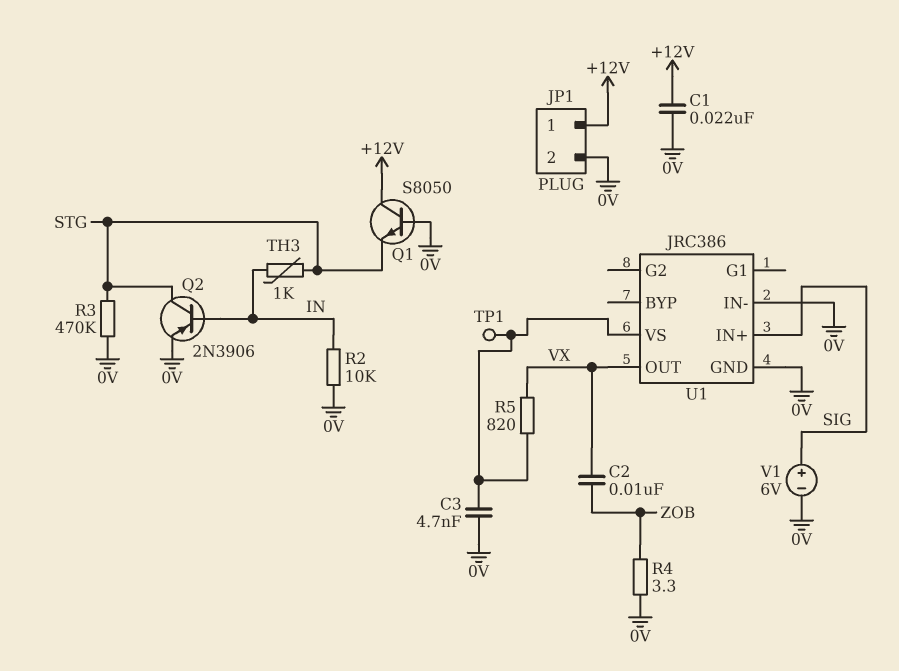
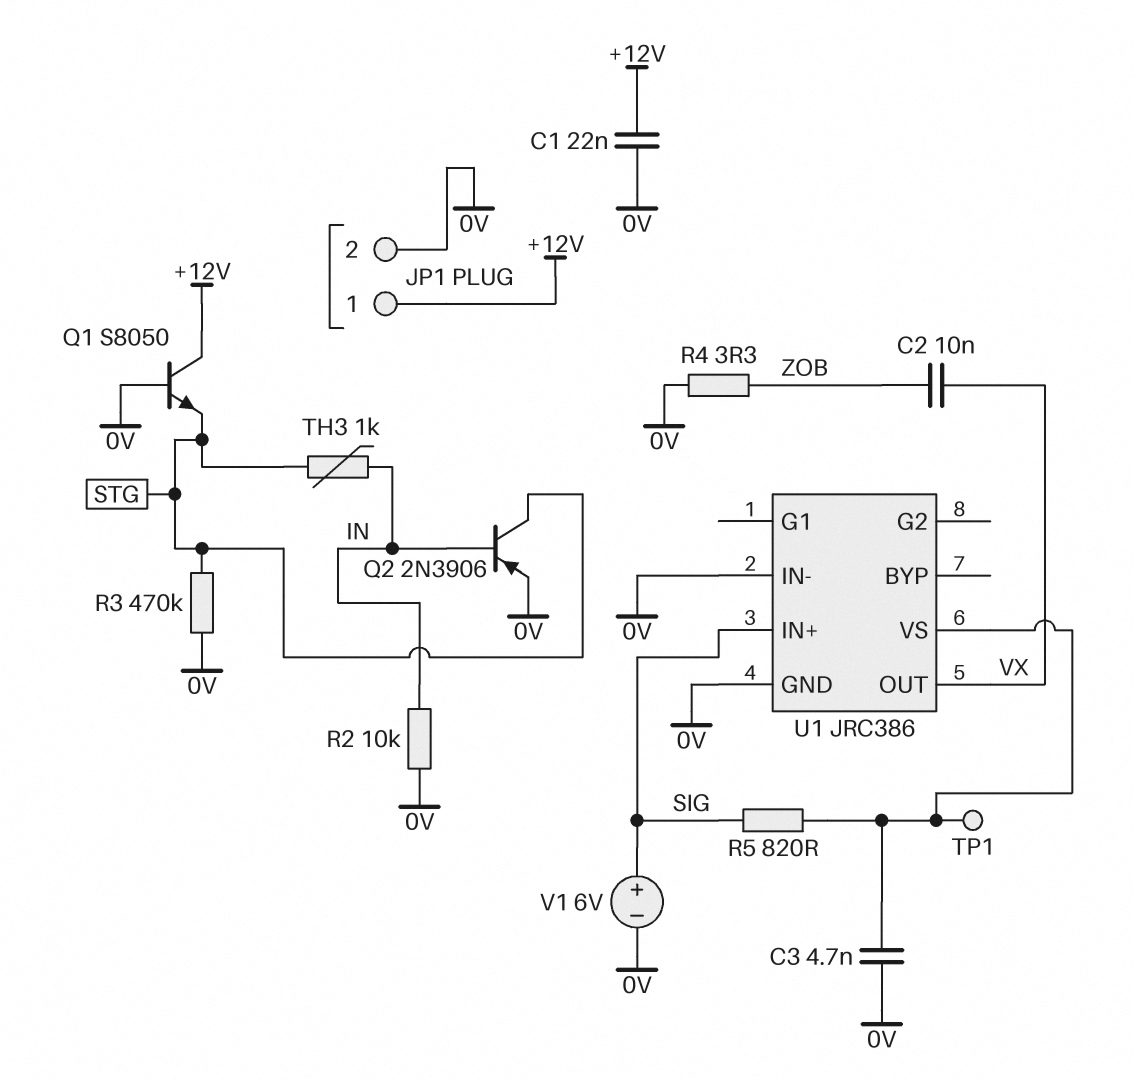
R5: 820 (U1/VS, VX) -> 820 (SIG, U1/VS)

